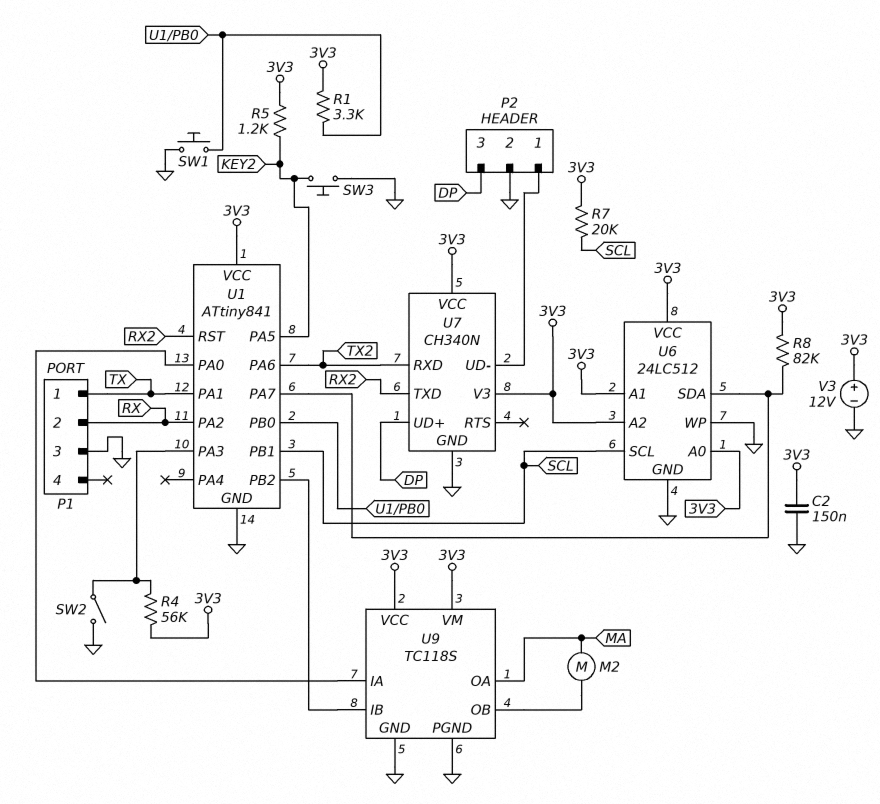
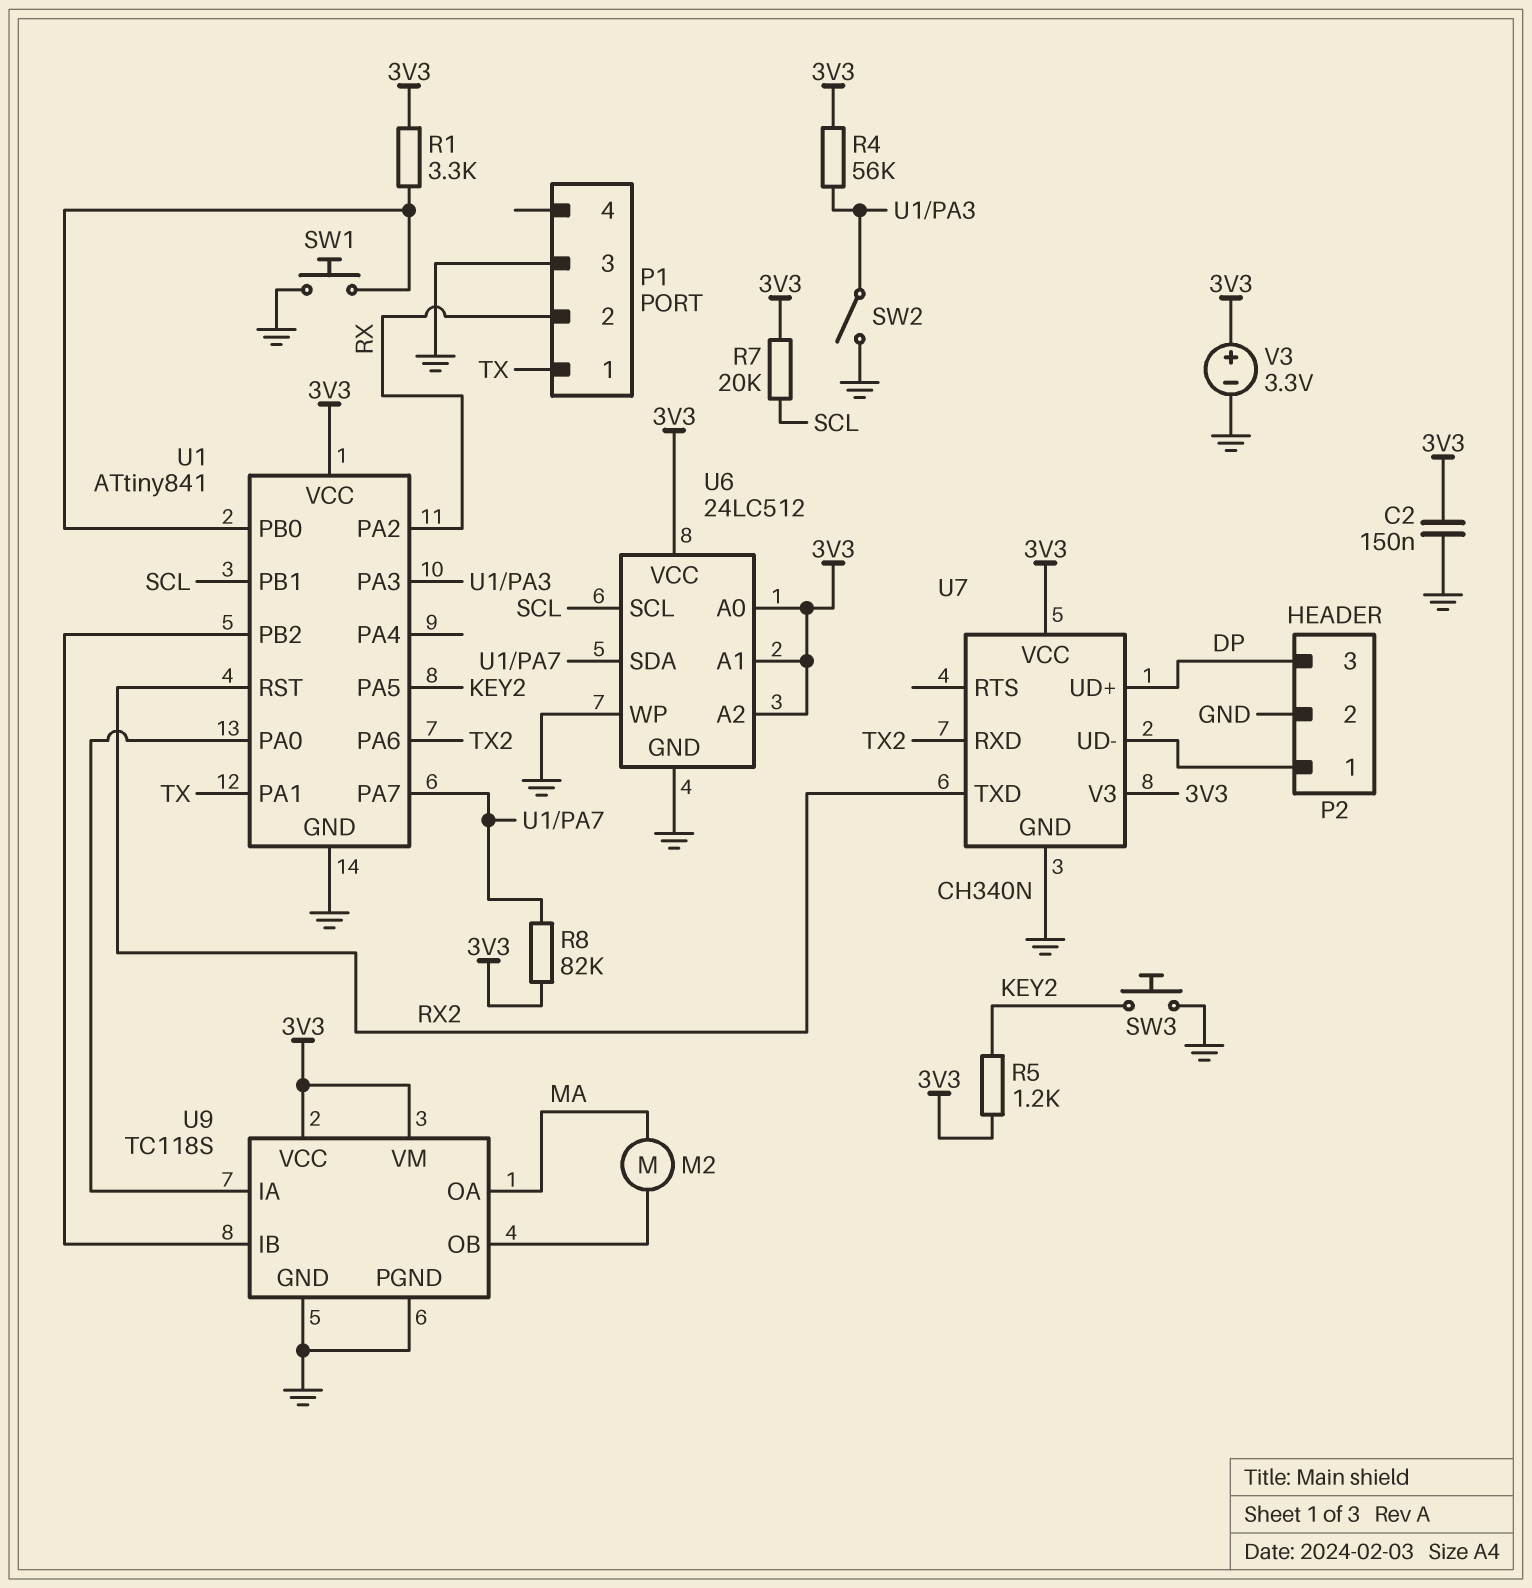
V3: 12V (plus 3V3, minus GND) -> 3.3V (plus 3V3, minus GND)

